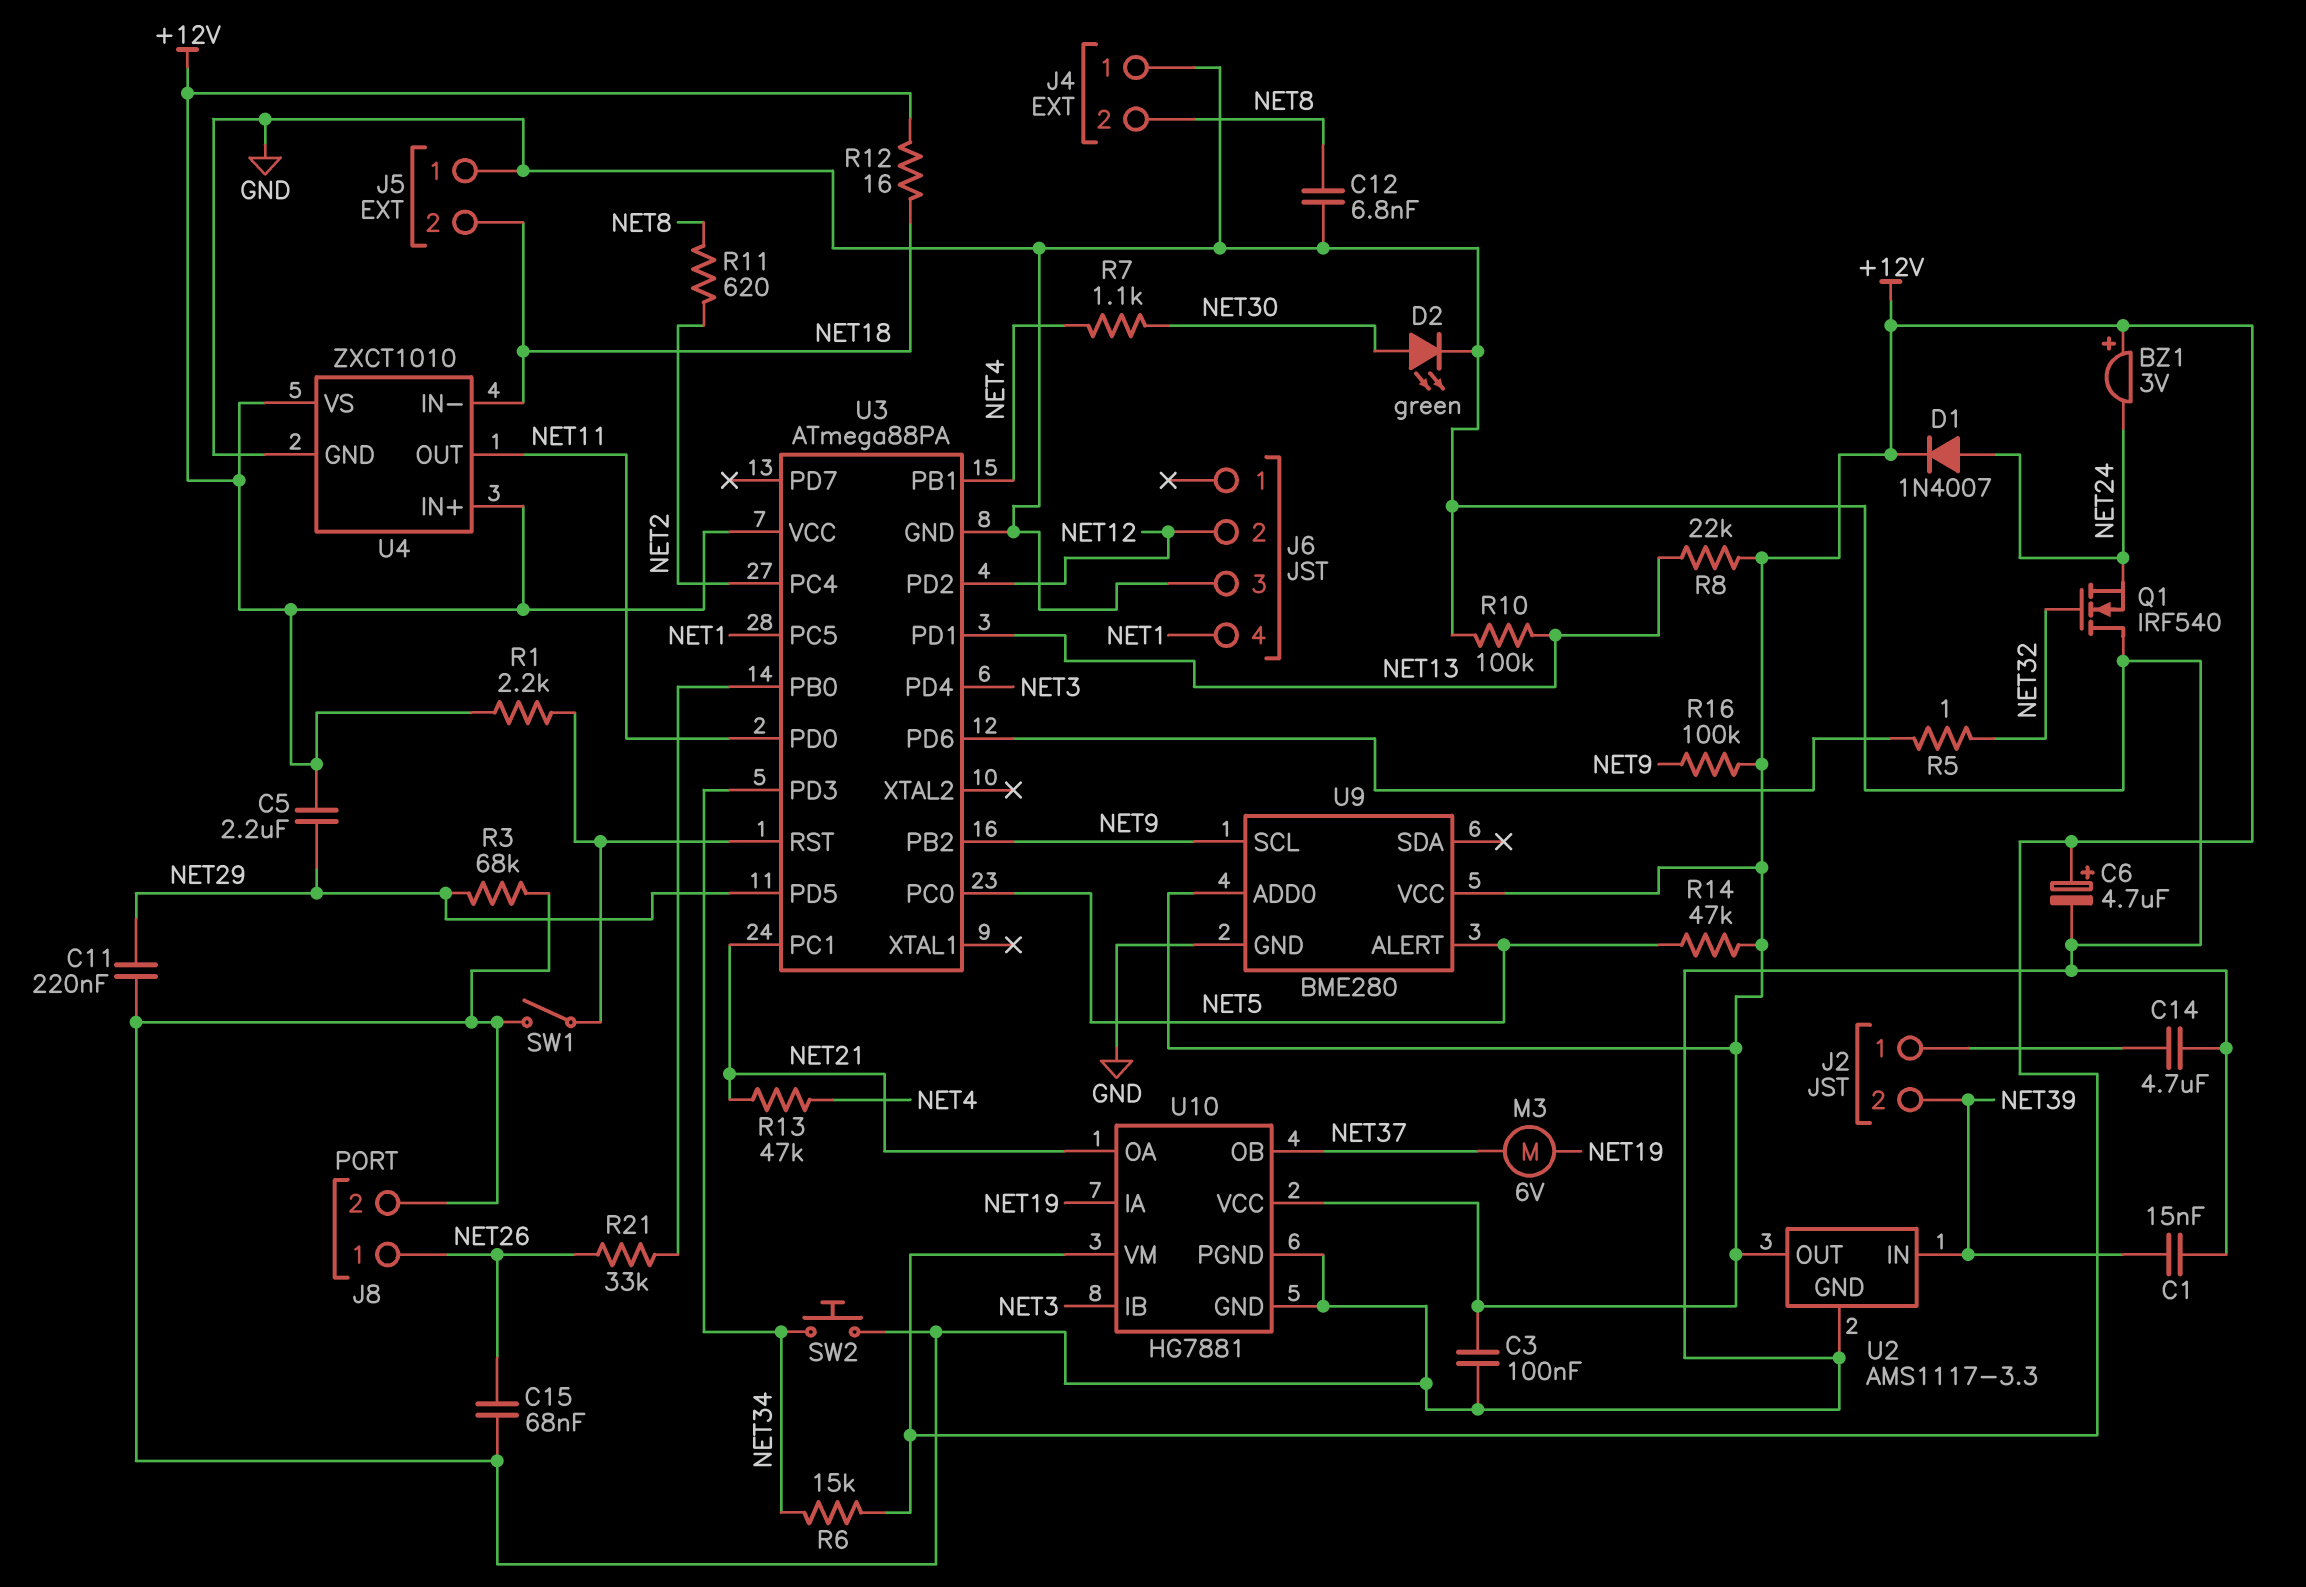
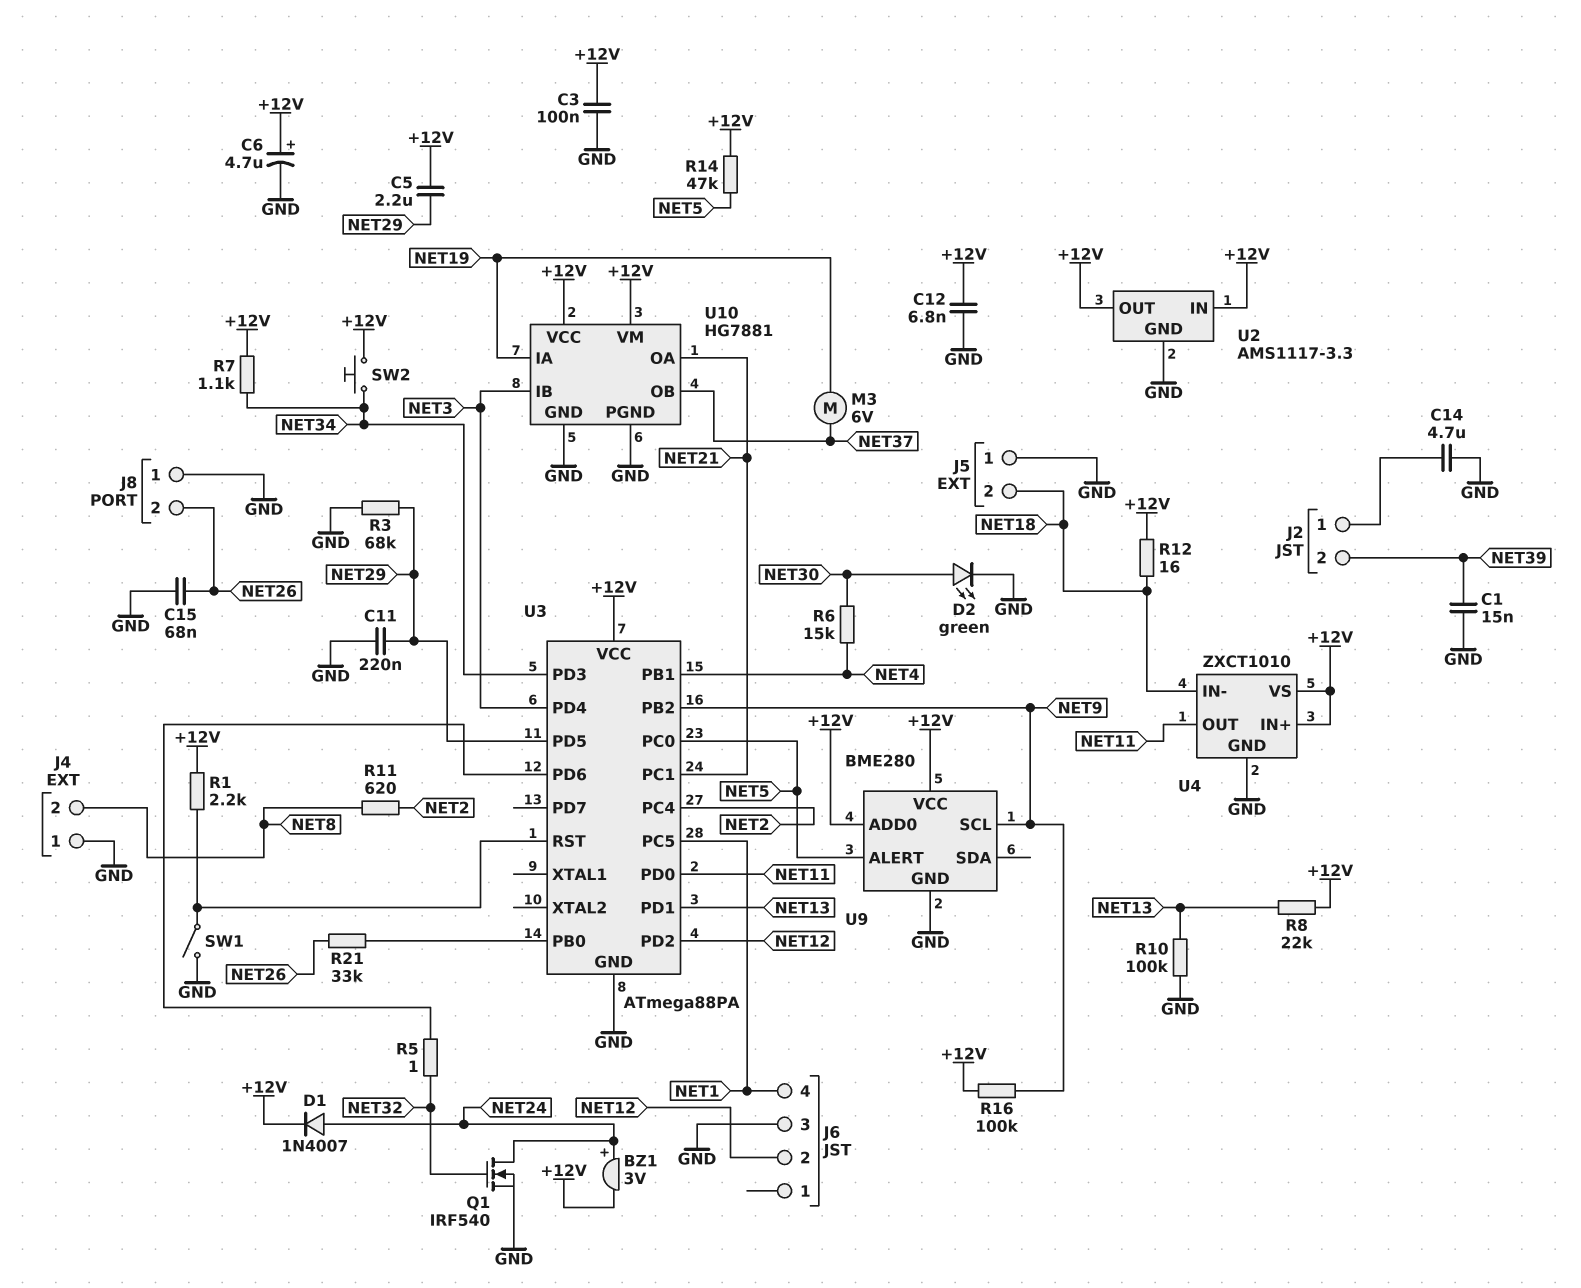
BZ1: buzzer 3V (plus +12V, minus NET24) -> buzzer 3V (plus NET24, minus +12V)
C12: 6.8nF (GND, NET8) -> 6.8nF (+12V, GND)
J8 pin 1: NET26 -> GND
J8 pin 2: GND -> NET26
Q1: NMOS IRF540 (G NET32, D GND, S NET24) -> NMOS IRF540 (G NET32, D NET24, S GND)
R6: 15k (+12V, NET34) -> 15k (NET4, NET30)
R7: 1.1k (NET4, NET30) -> 1.1k (+12V, NET34)
R13: 47k (NET4, NET21) -> none
SW2: button (GND, NET34) -> button (+12V, NET34)
U2 pin IN: NET39 -> +12V

